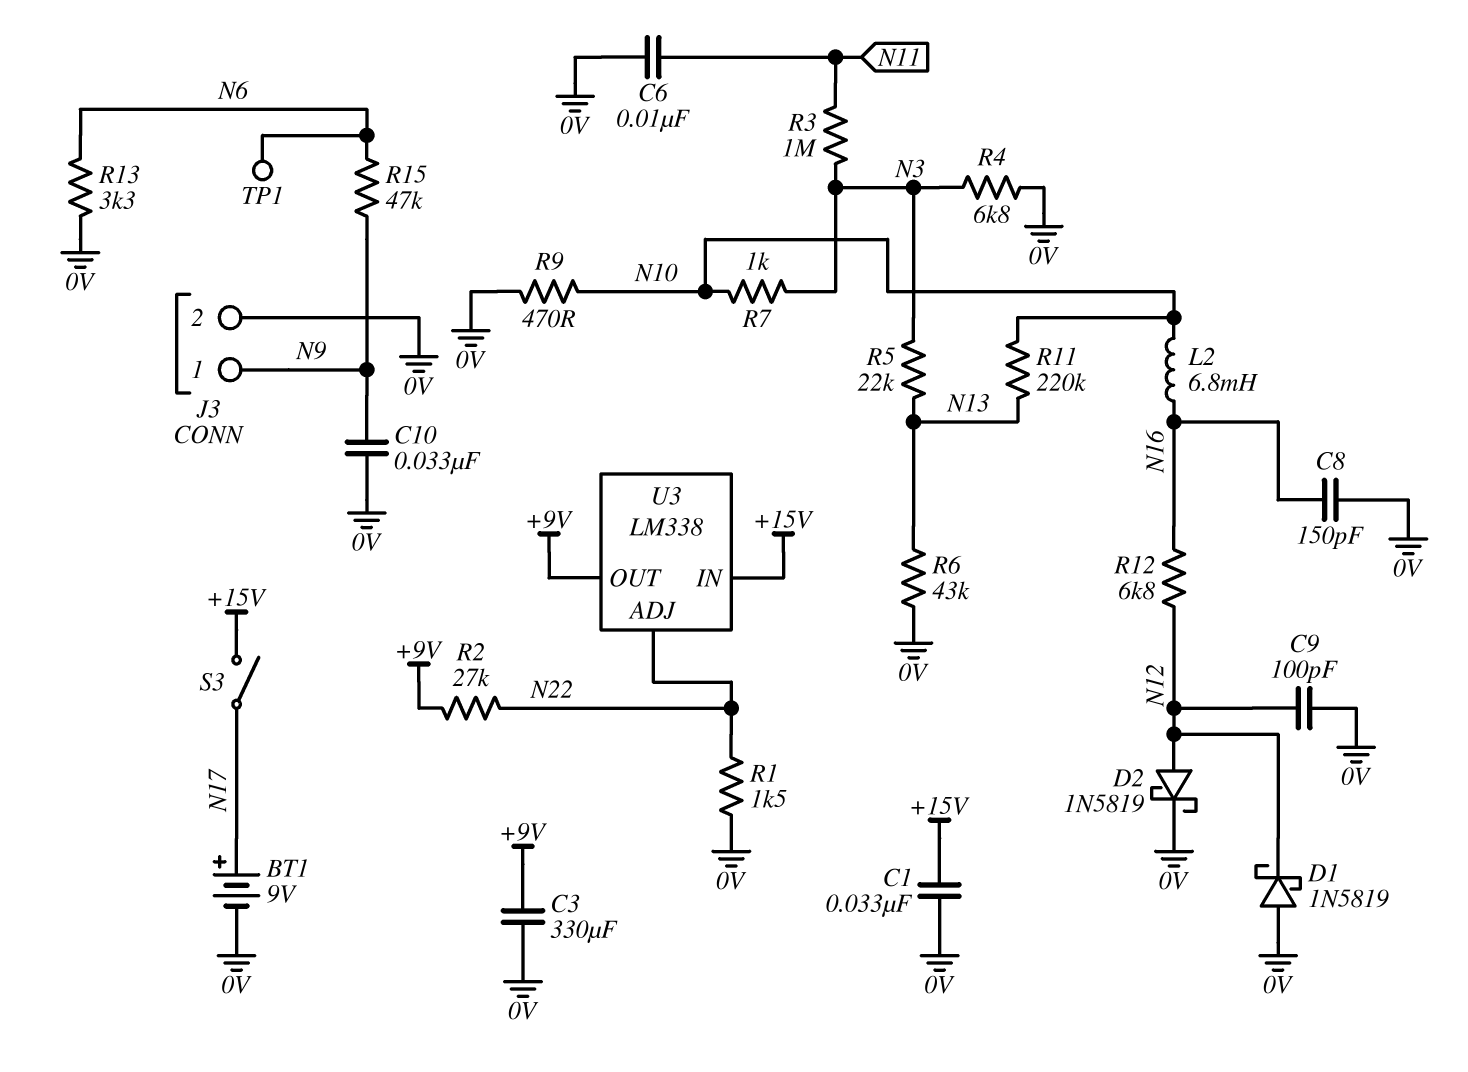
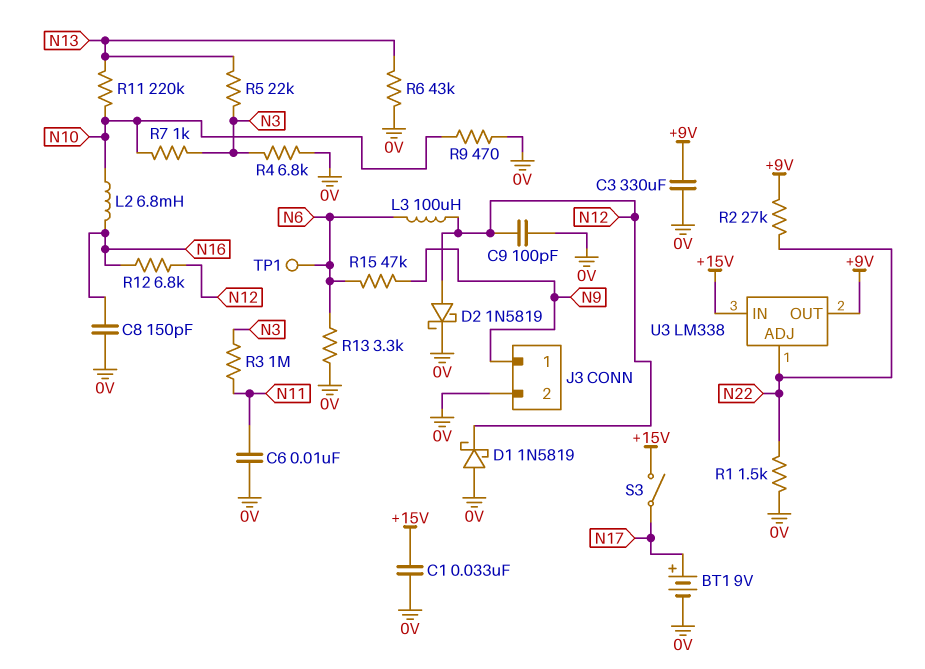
C10: 33nF (0V, N9) -> none
L3: none -> 100uH (N6, N12)

